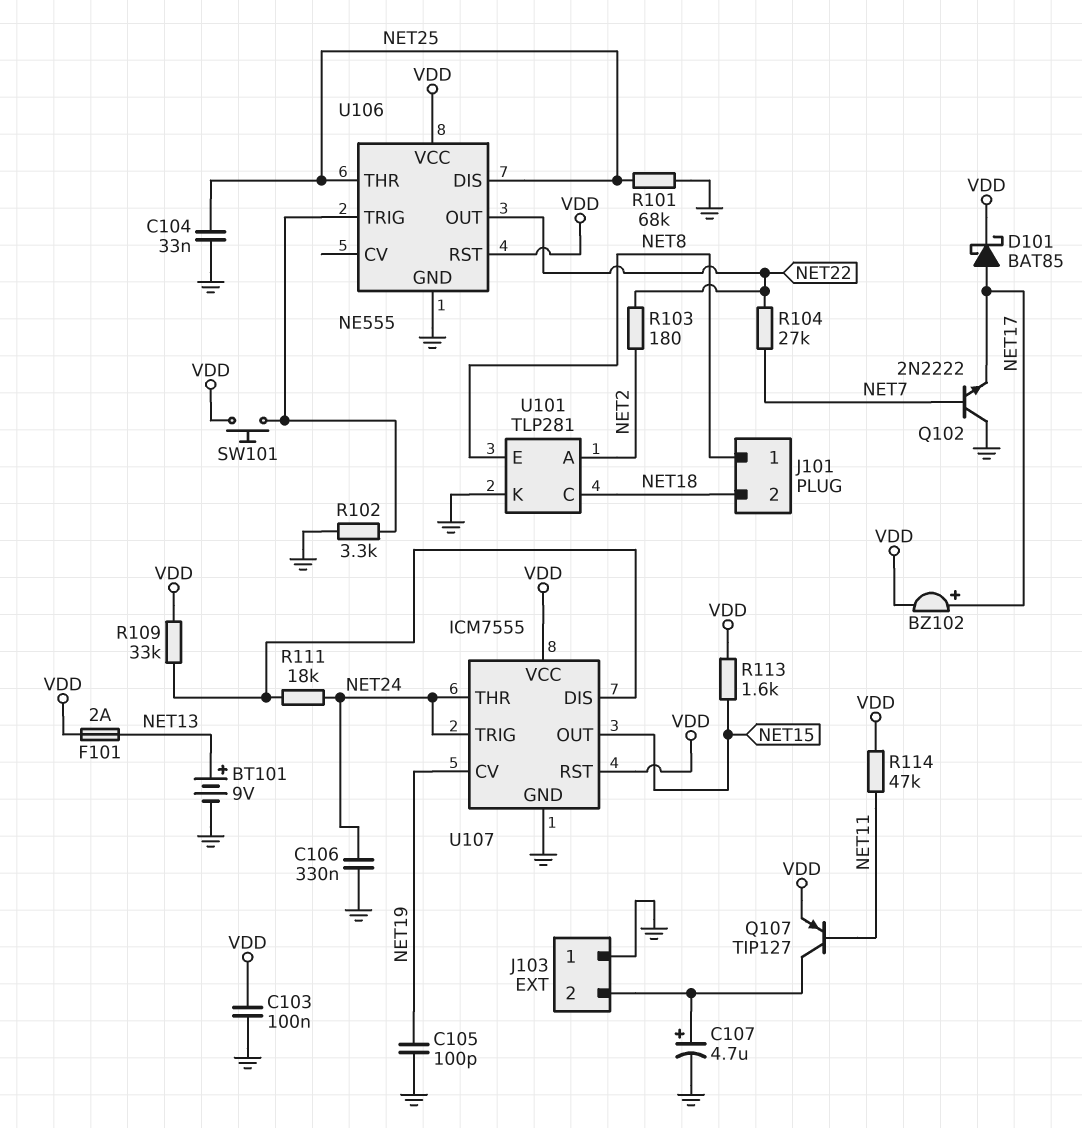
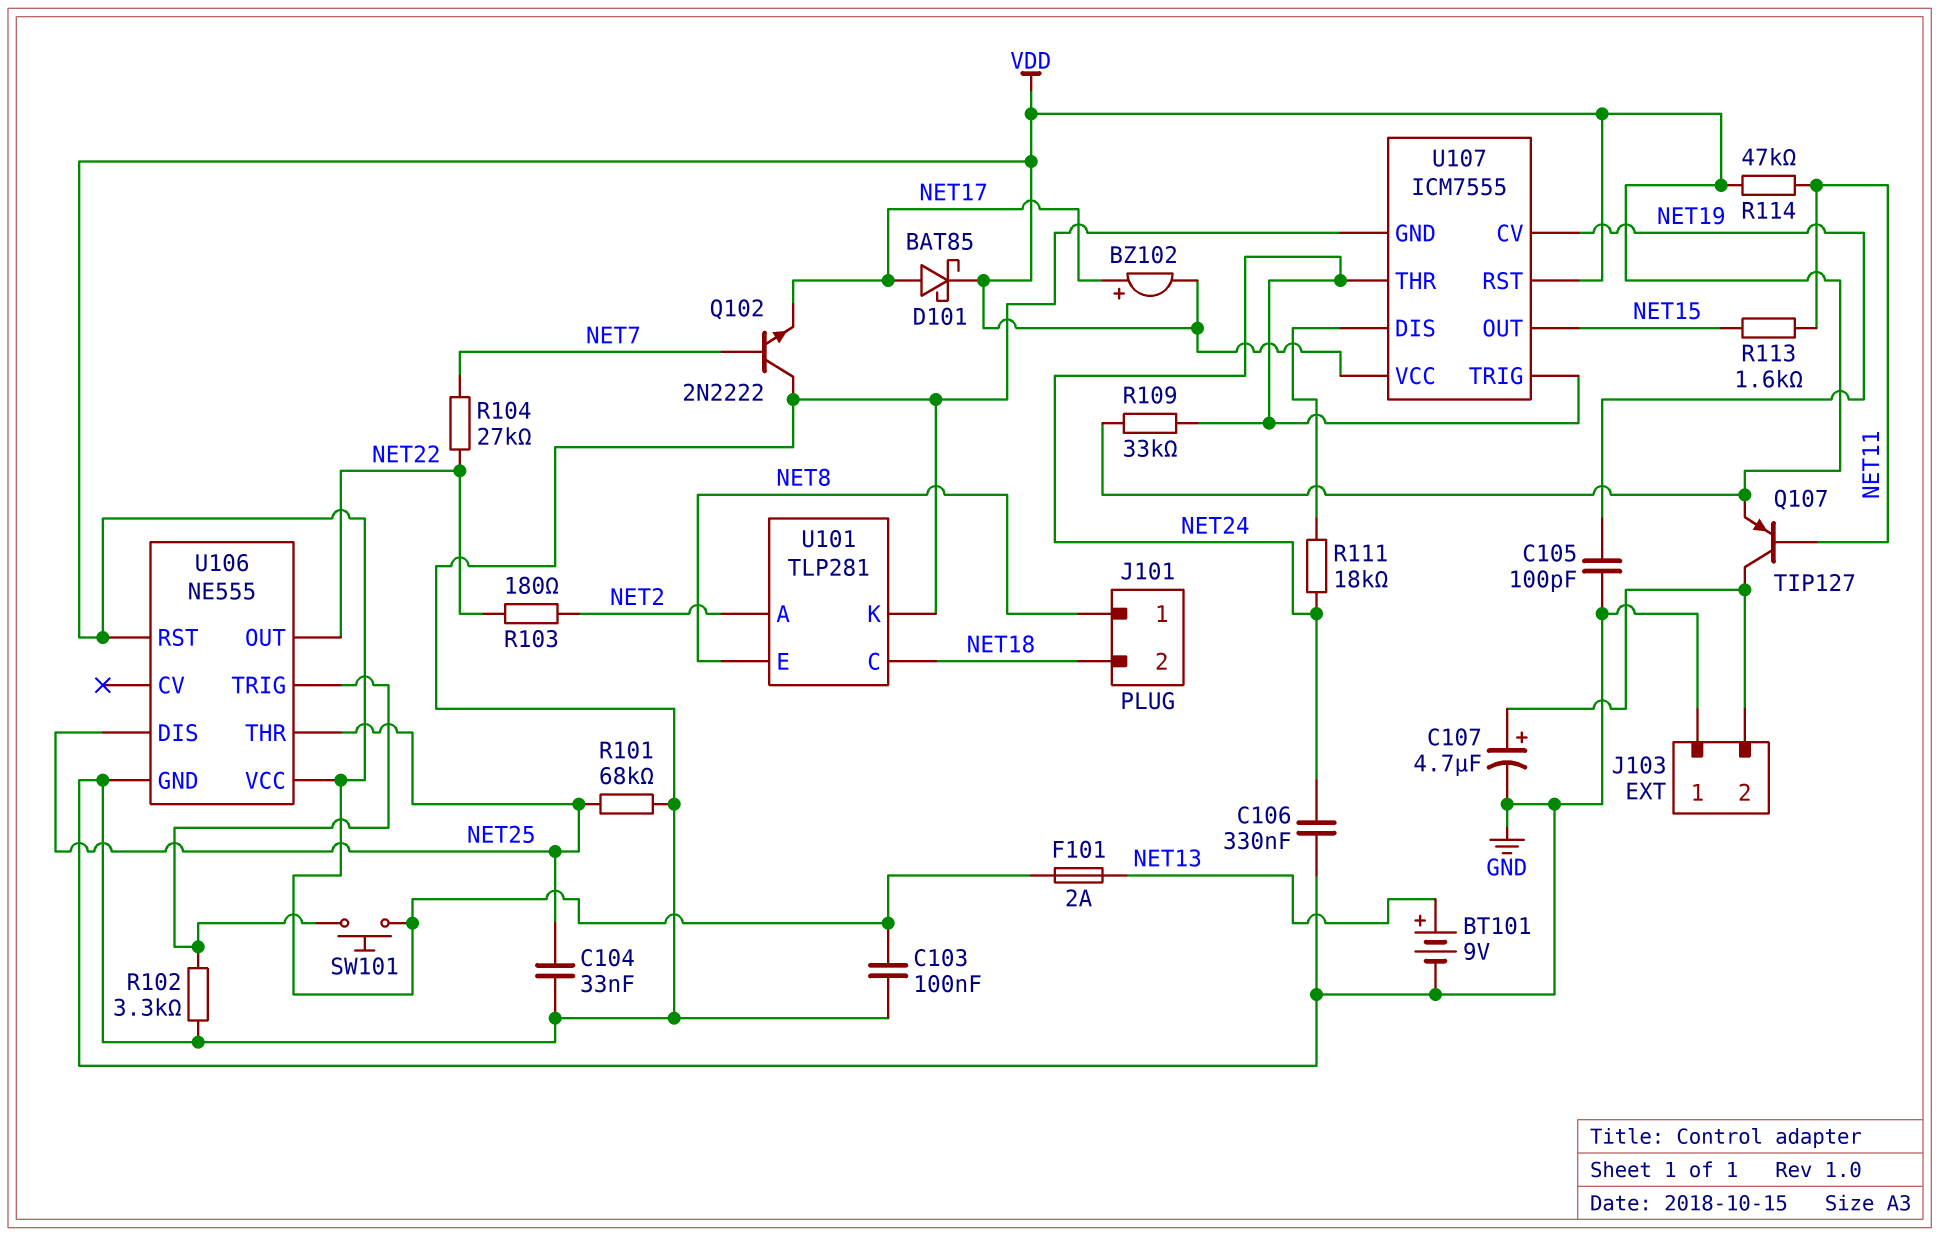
R109: 33k (U107/DIS, VDD) -> 33k (NET24, VDD)
R113: 1.6k (NET15, VDD) -> 1.6k (NET11, NET15)

